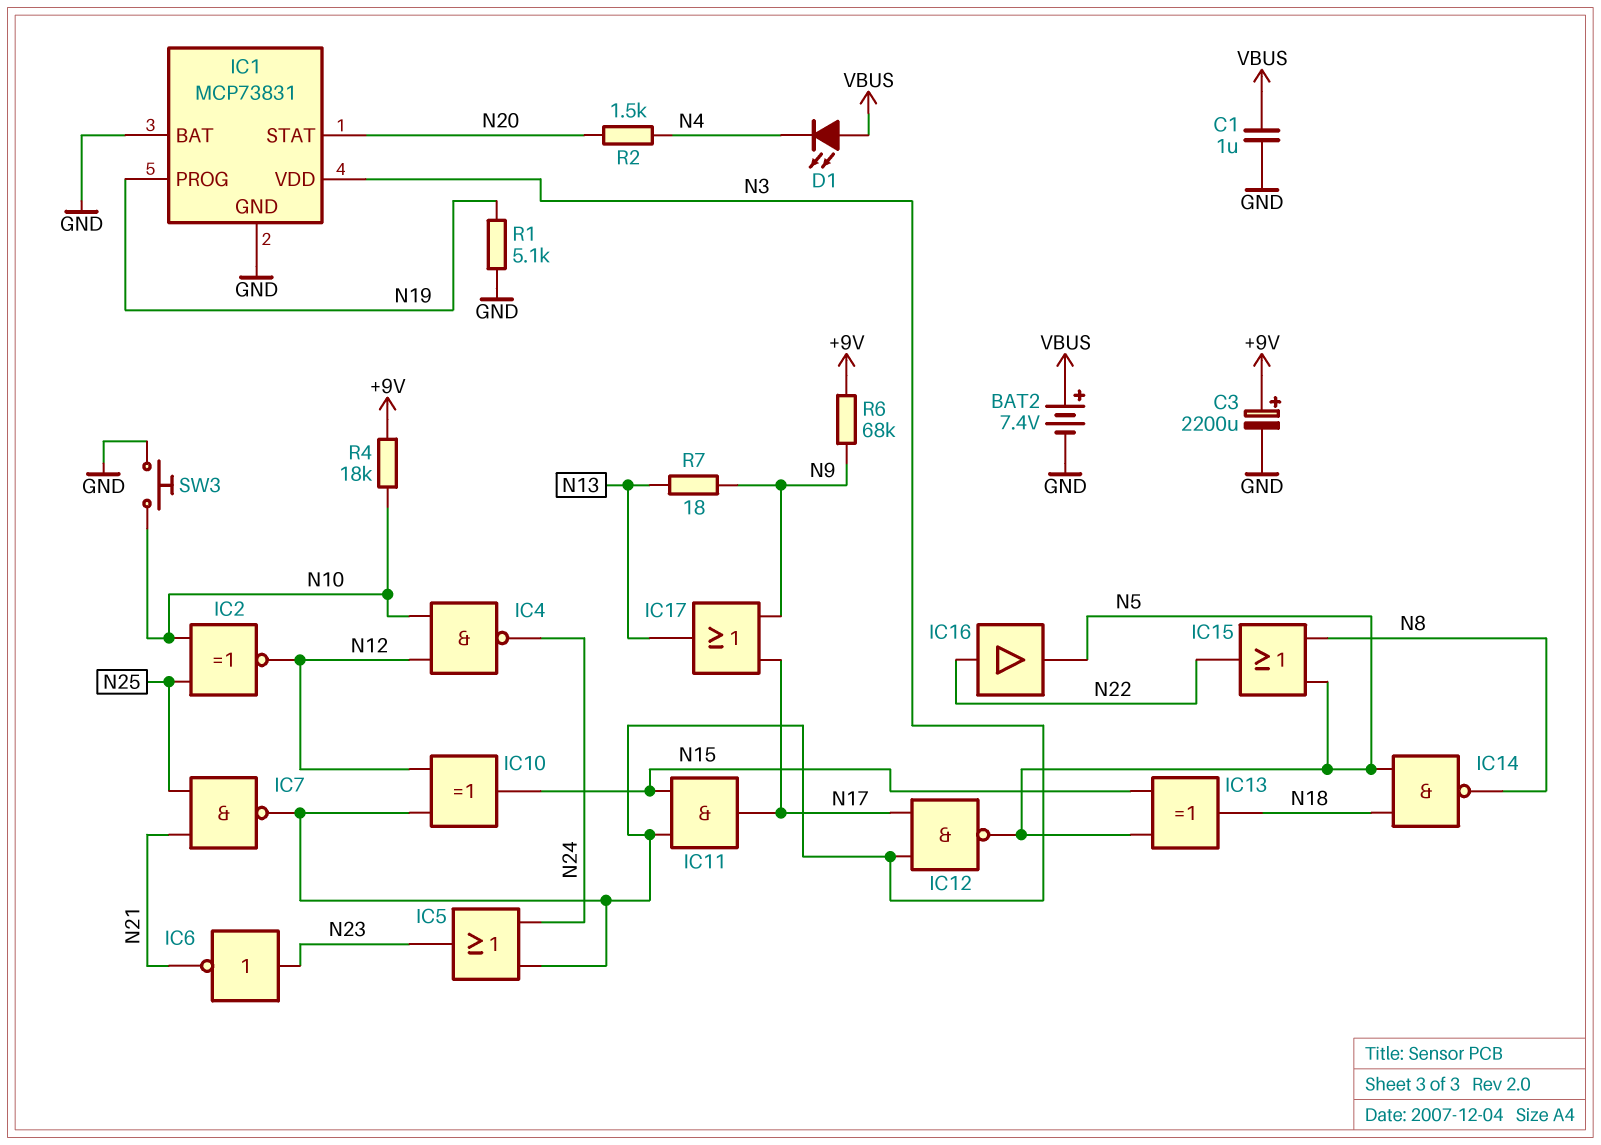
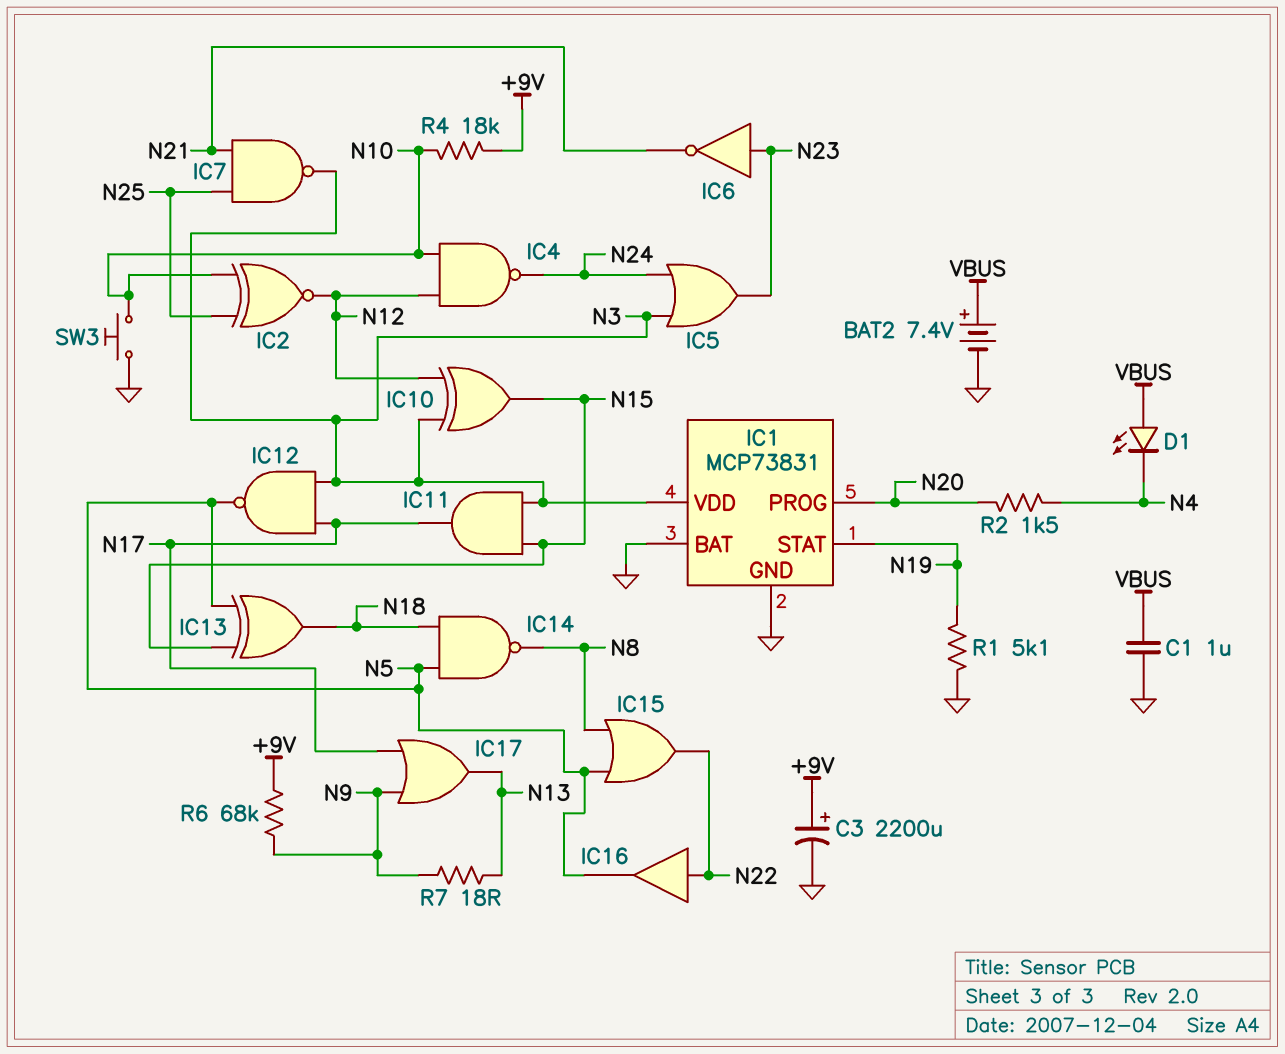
IC1 pin PROG: N19 -> N20
IC1 pin STAT: N20 -> N19

